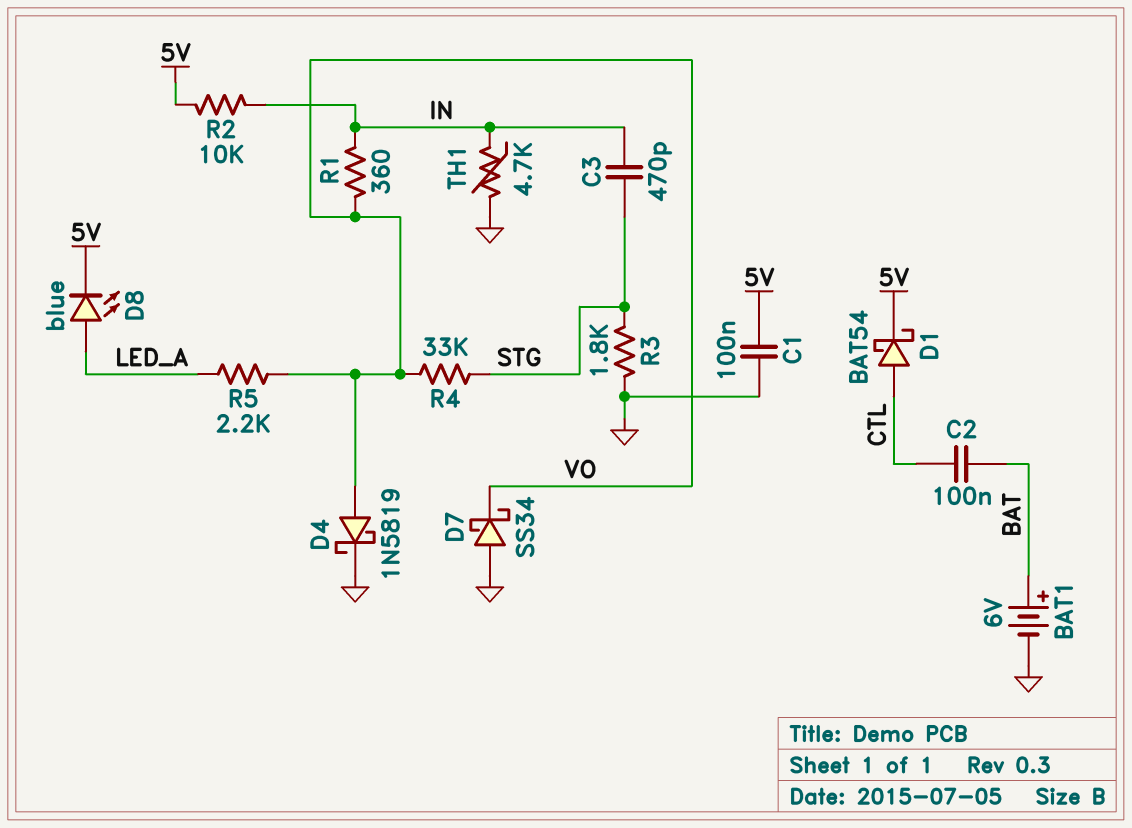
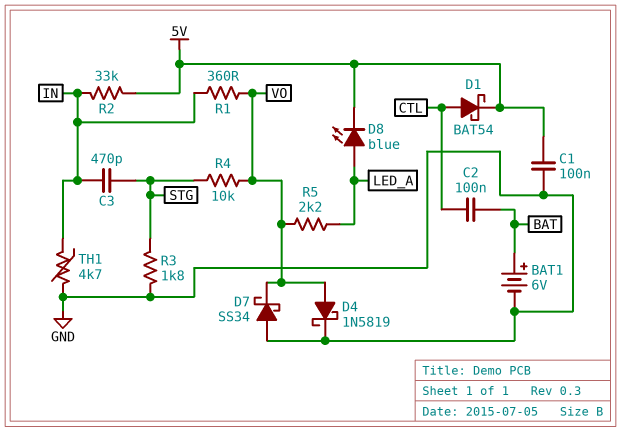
R2: 10k (5V, IN) -> 33k (5V, IN)
R4: 33k (STG, VO) -> 10k (STG, VO)

